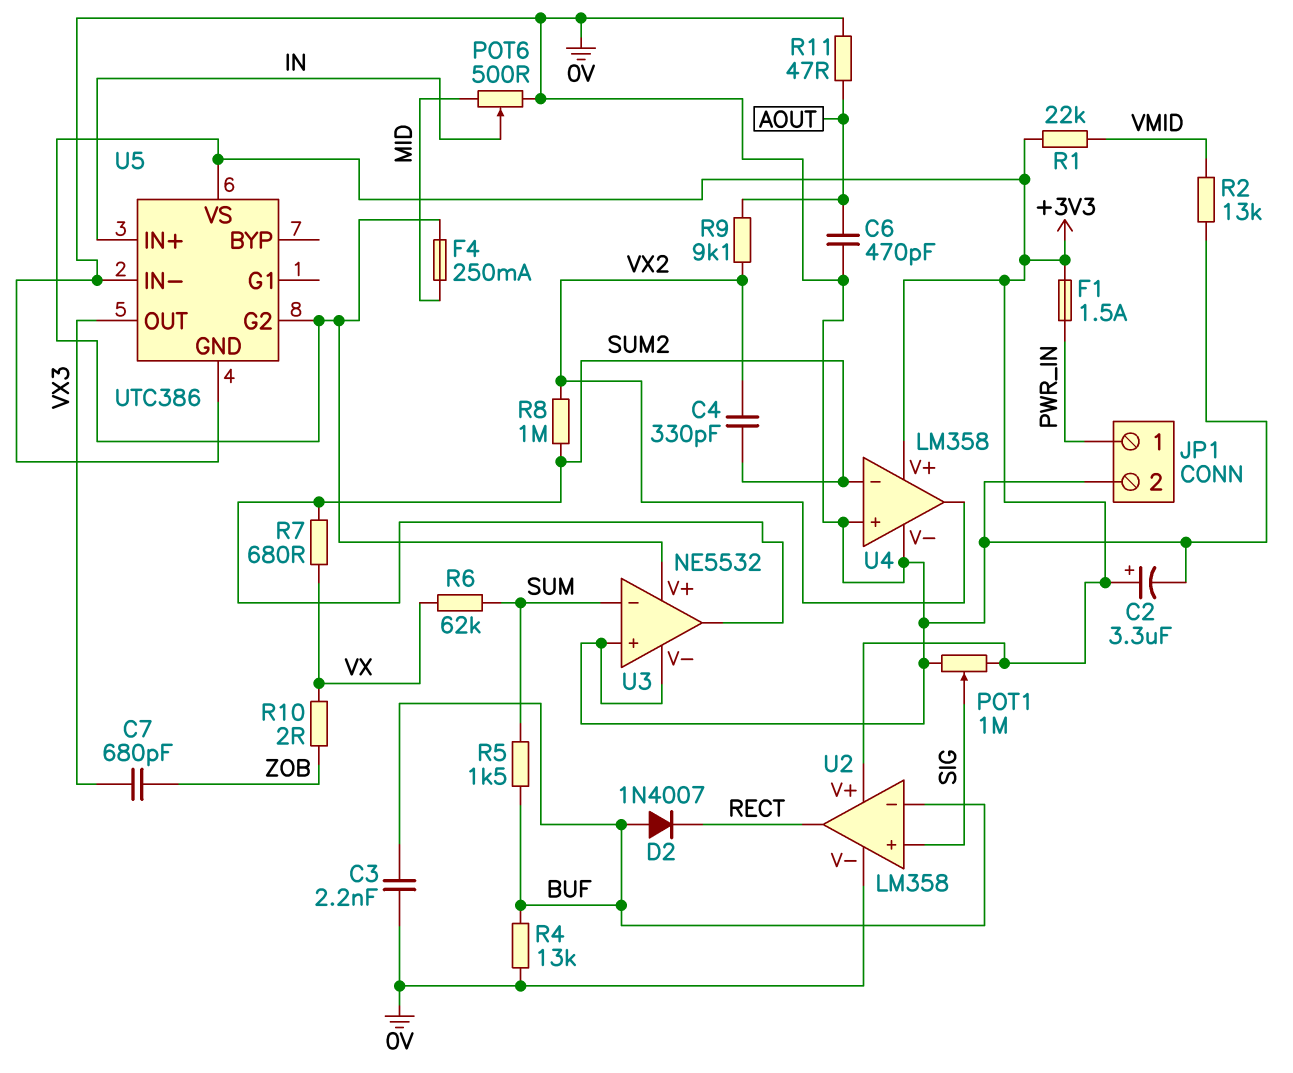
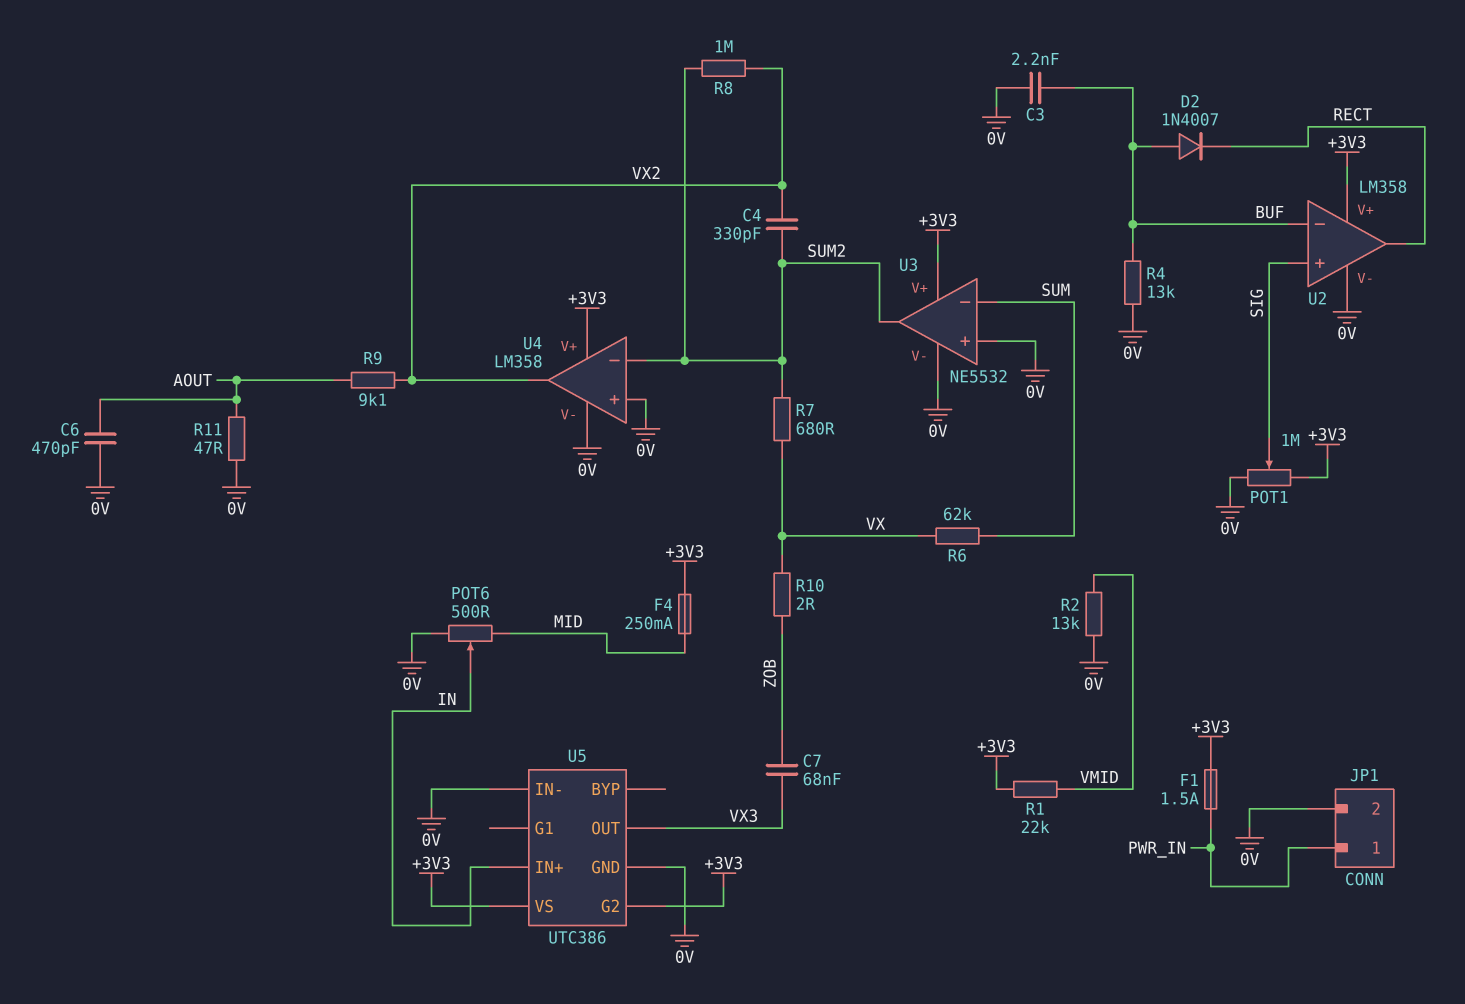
C2: 3.3uF (plus +3V3, minus 0V) -> none
C7: 680pF (VX3, ZOB) -> 68nF (VX3, ZOB)
R5: 1.5k (BUF, SUM) -> none

